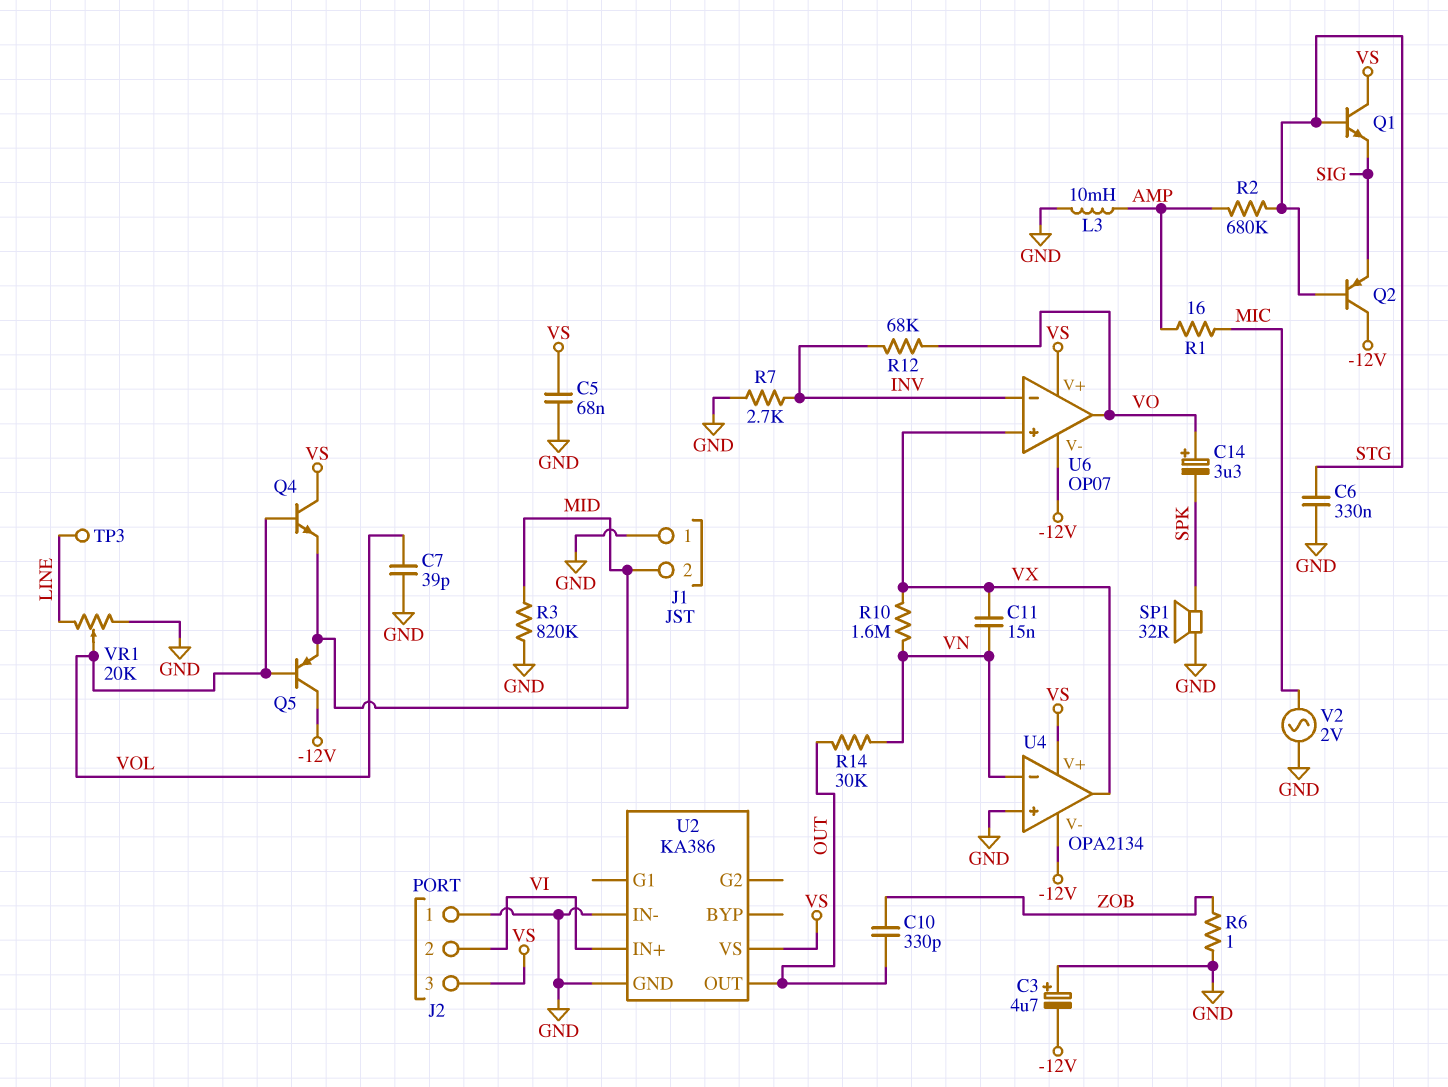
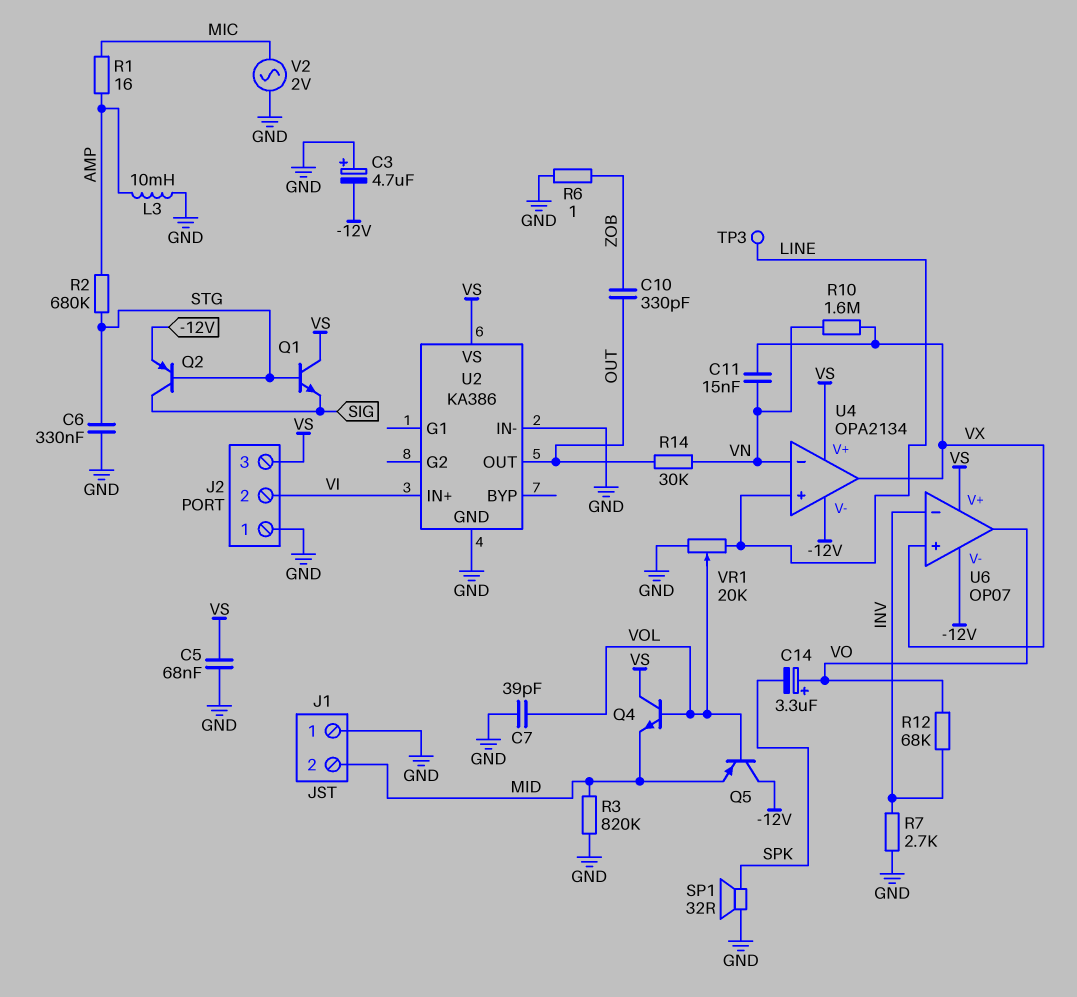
Q2: PNP (B STG, C -12V, E SIG) -> PNP (B STG, C SIG, E -12V)
U4 pin in+: GND -> LINE

